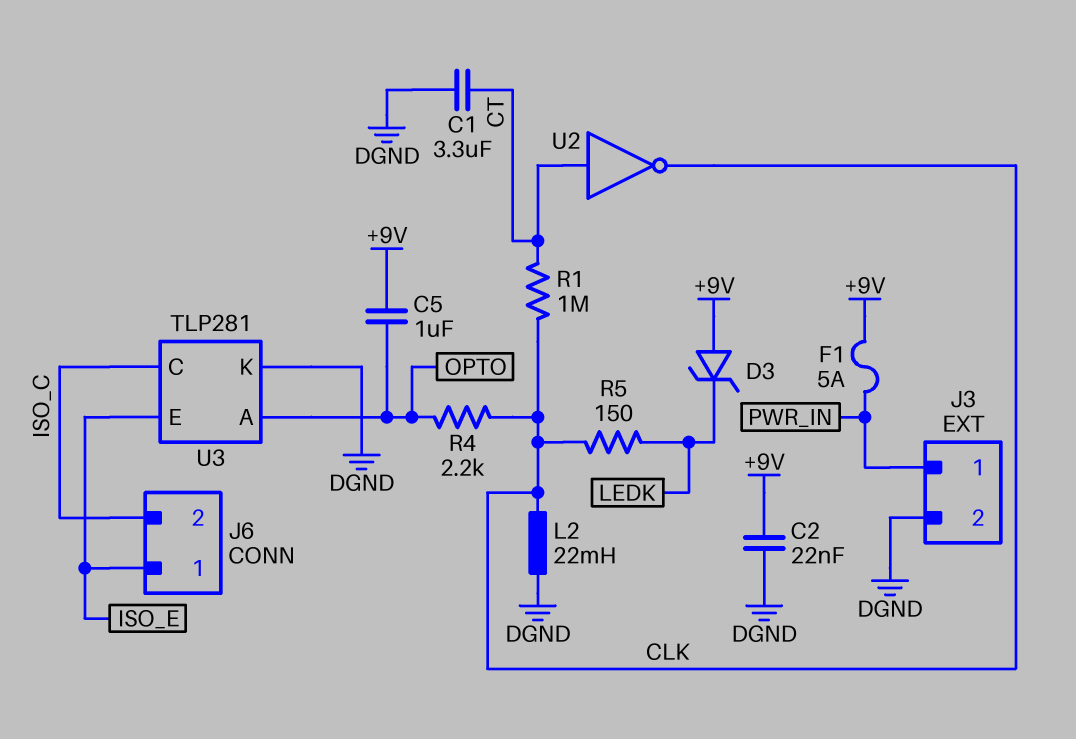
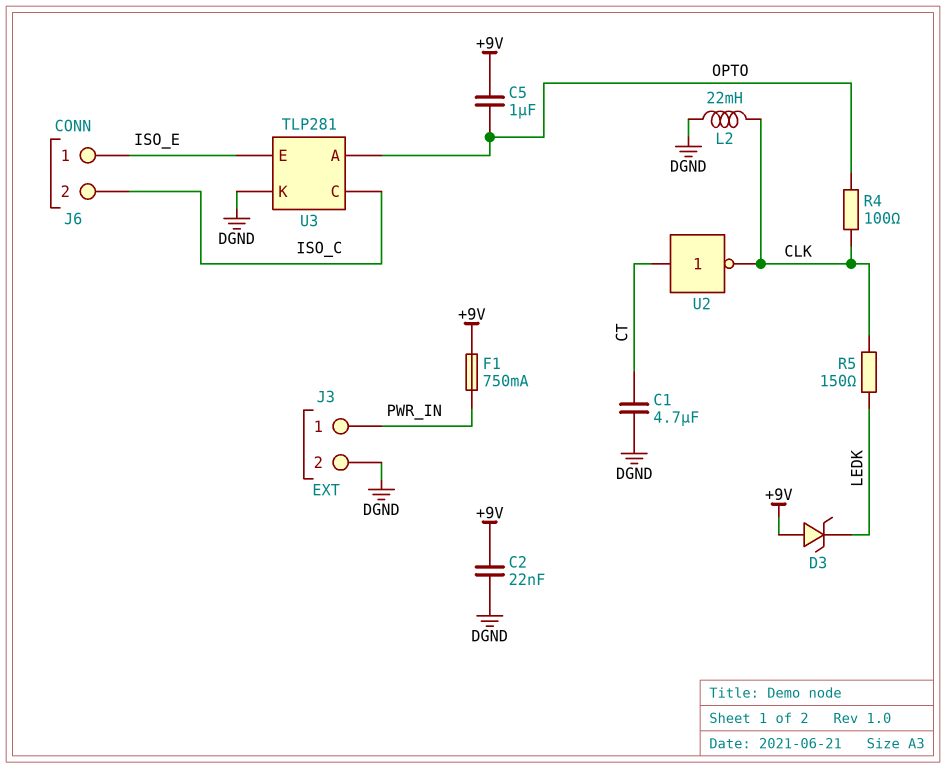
C1: 3.3uF (CT, DGND) -> 4.7uF (CT, DGND)
F1: 5A (+9V, PWR_IN) -> 750mA (+9V, PWR_IN)
R1: 1M (CLK, CT) -> none
R4: 2.2k (CLK, OPTO) -> 100 (CLK, OPTO)

